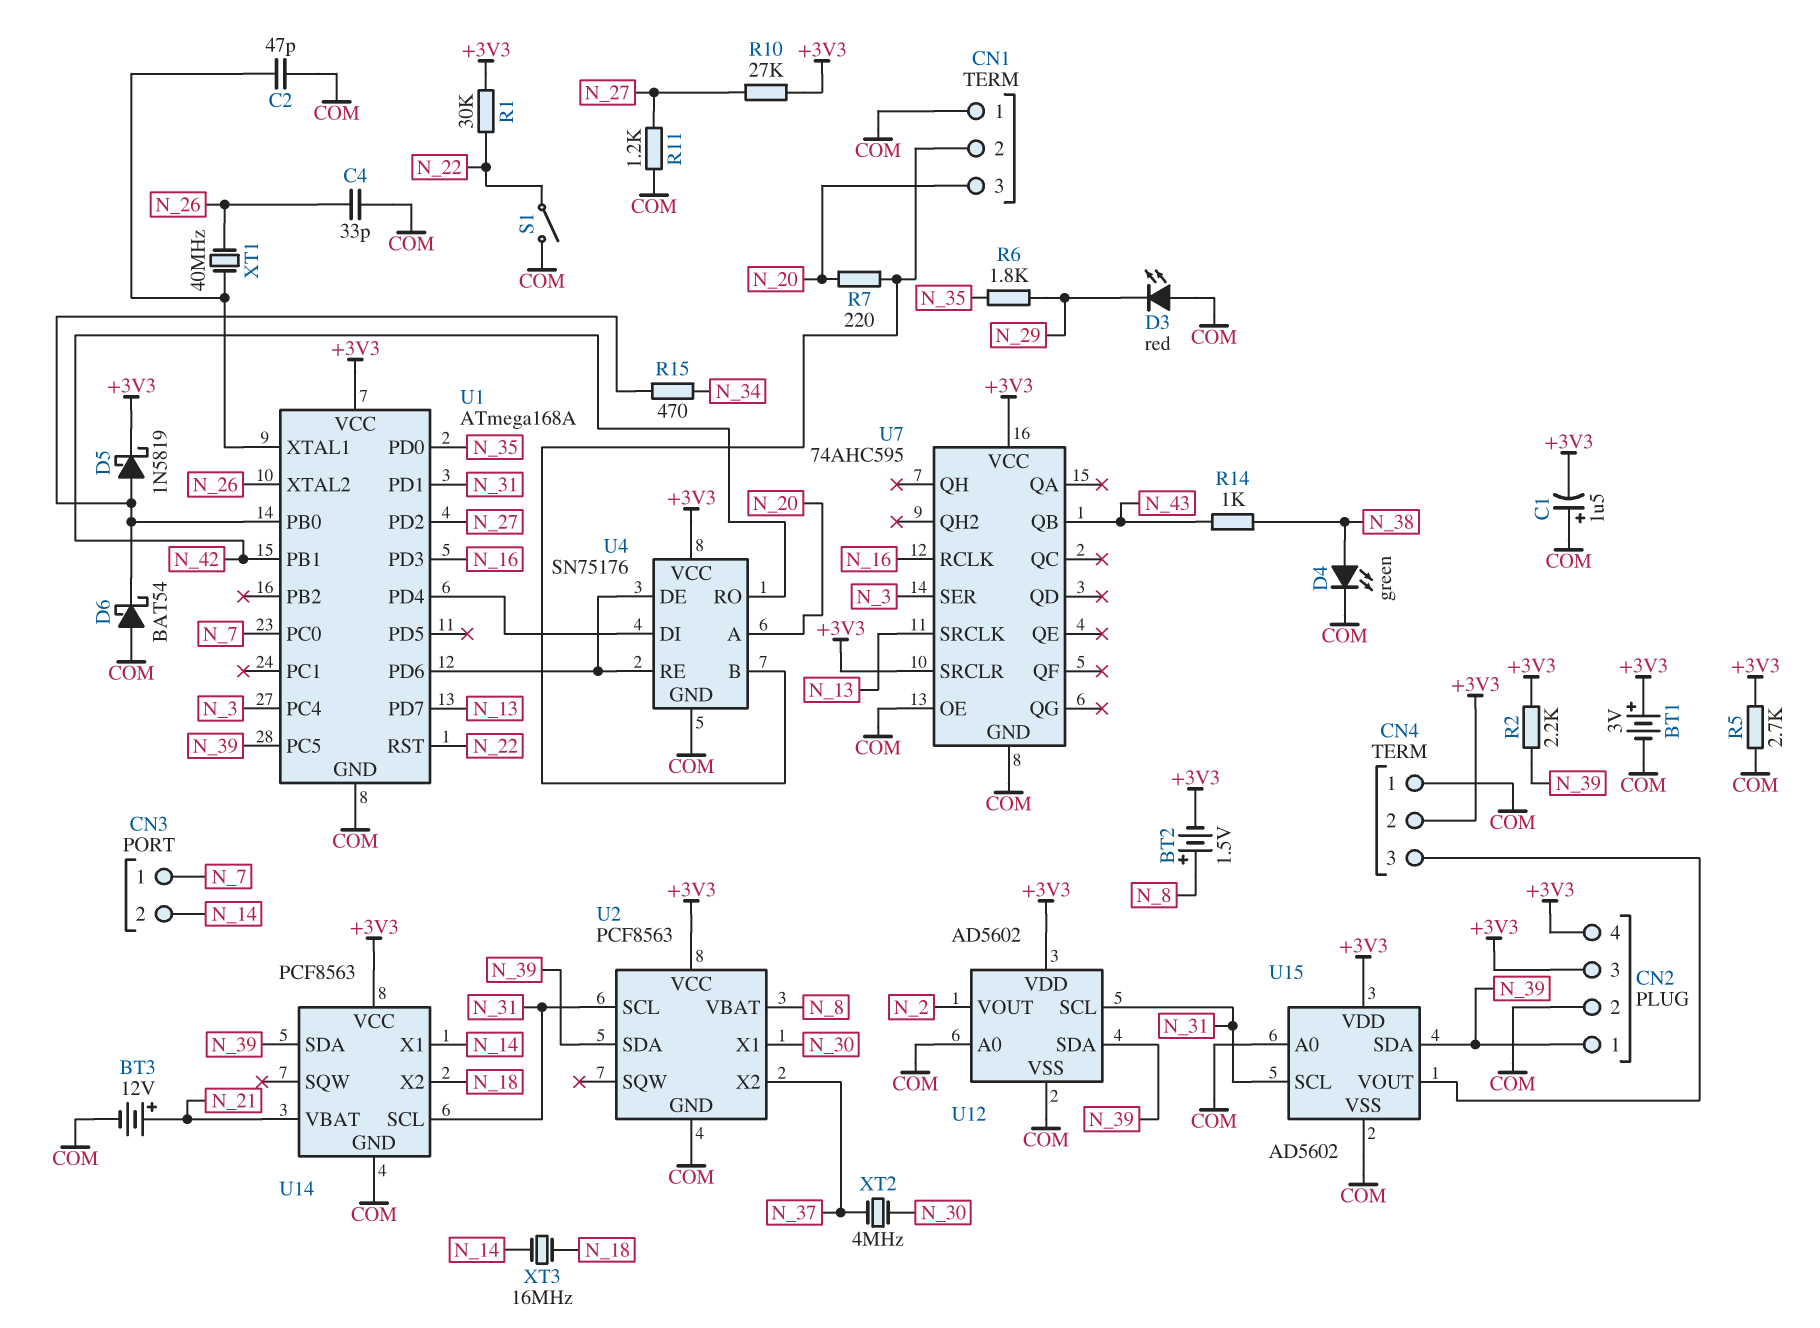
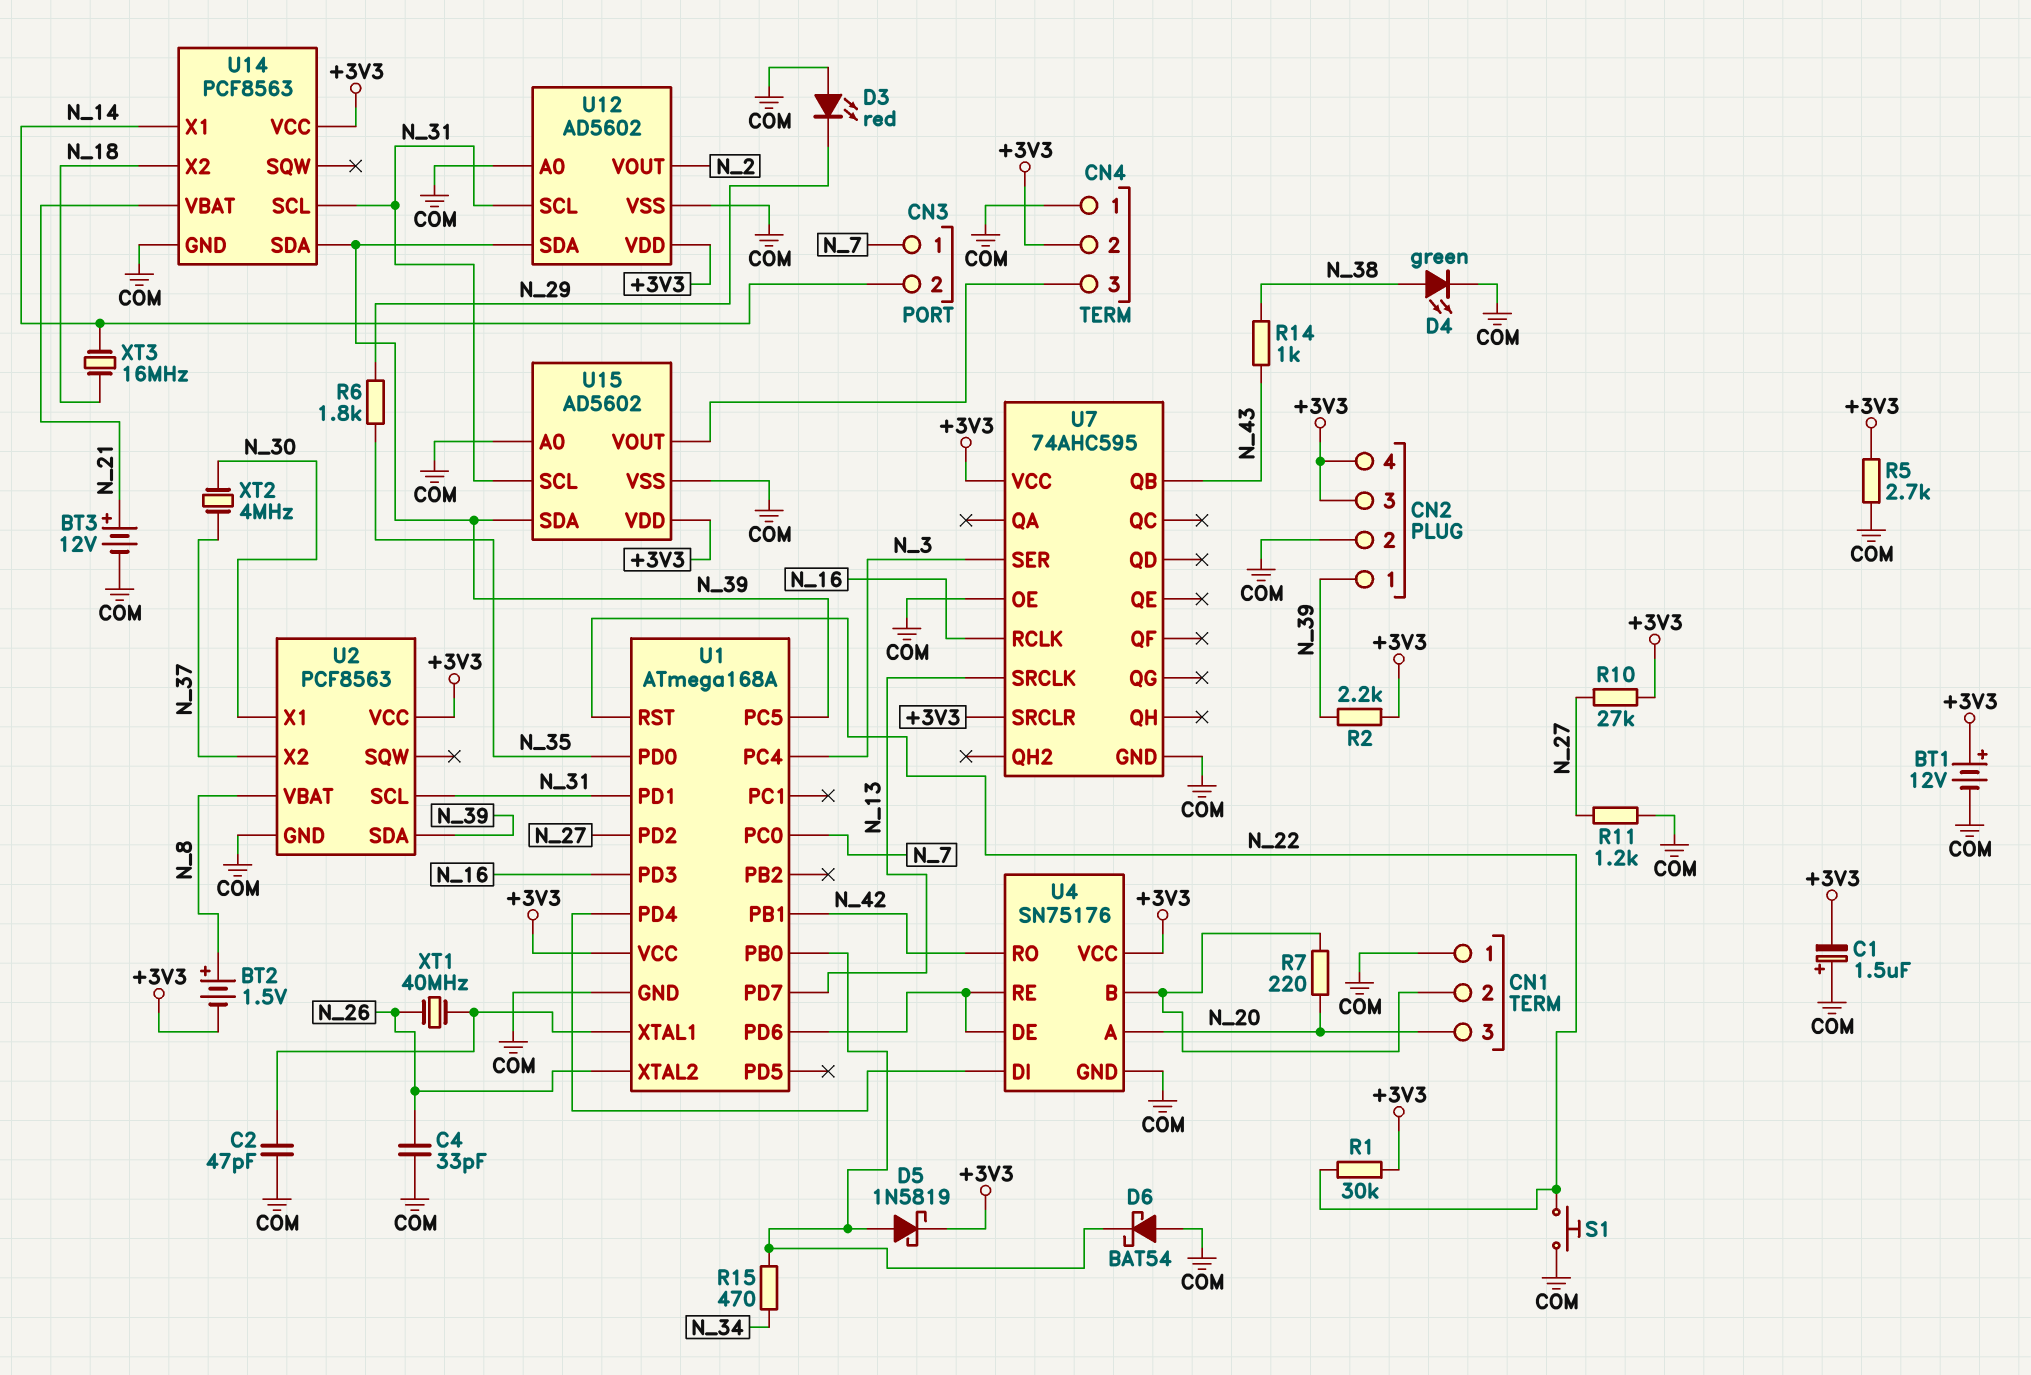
BT1: 3V (plus +3V3, minus COM) -> 12V (plus +3V3, minus COM)
S1: switch (COM, N_22) -> button (COM, N_22)

